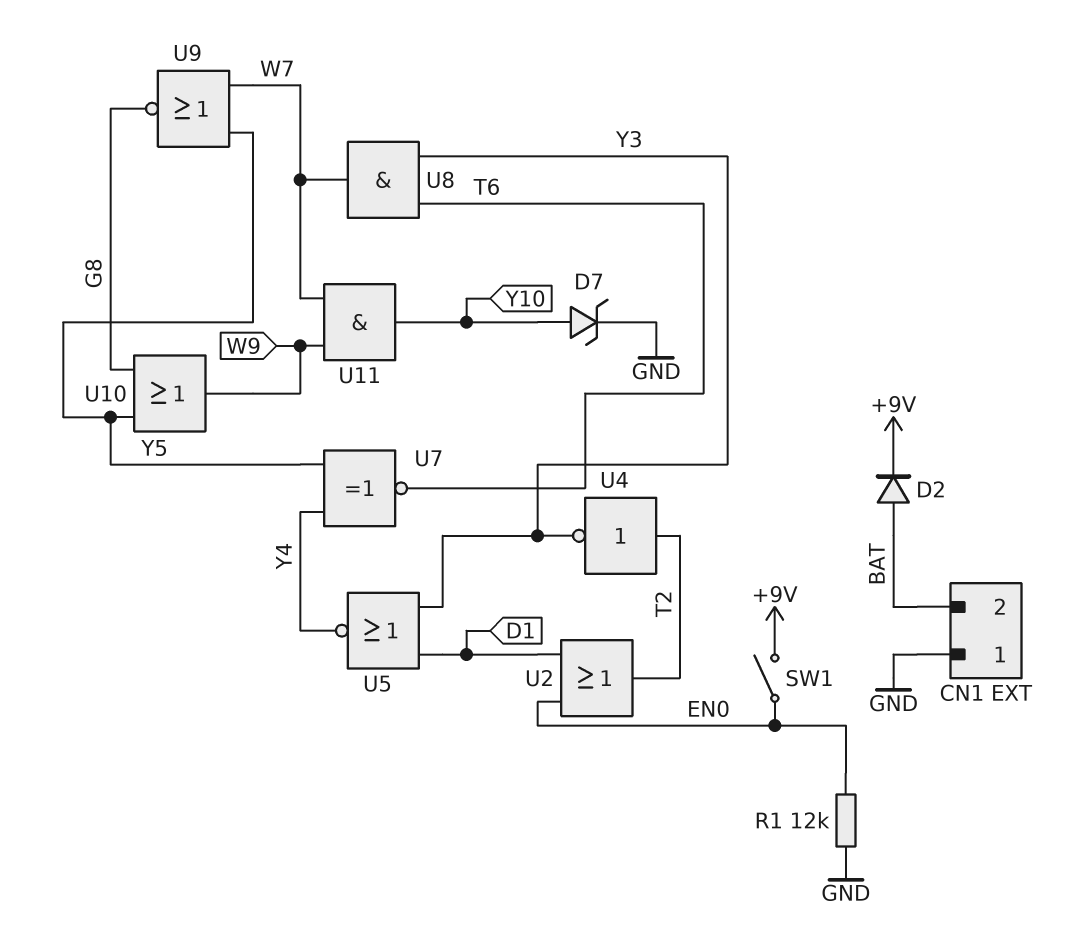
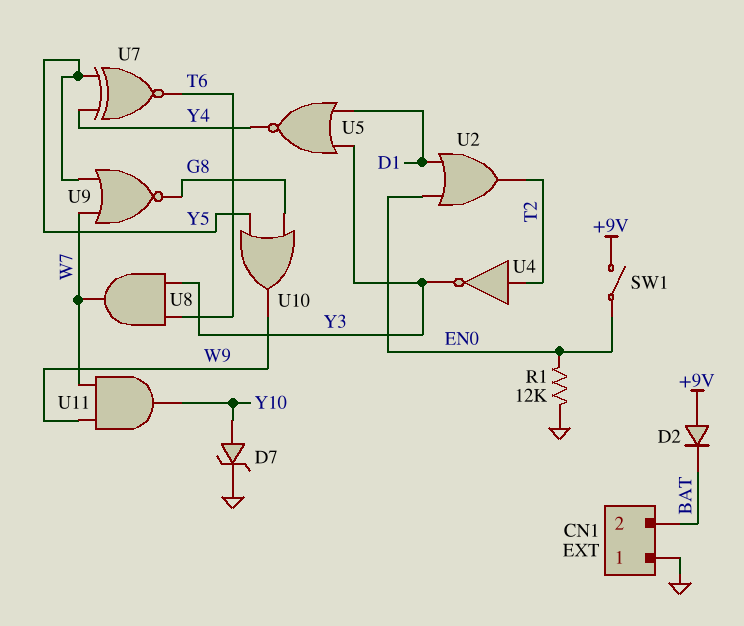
D2: diode (A BAT, K +9V) -> diode (A +9V, K BAT)

